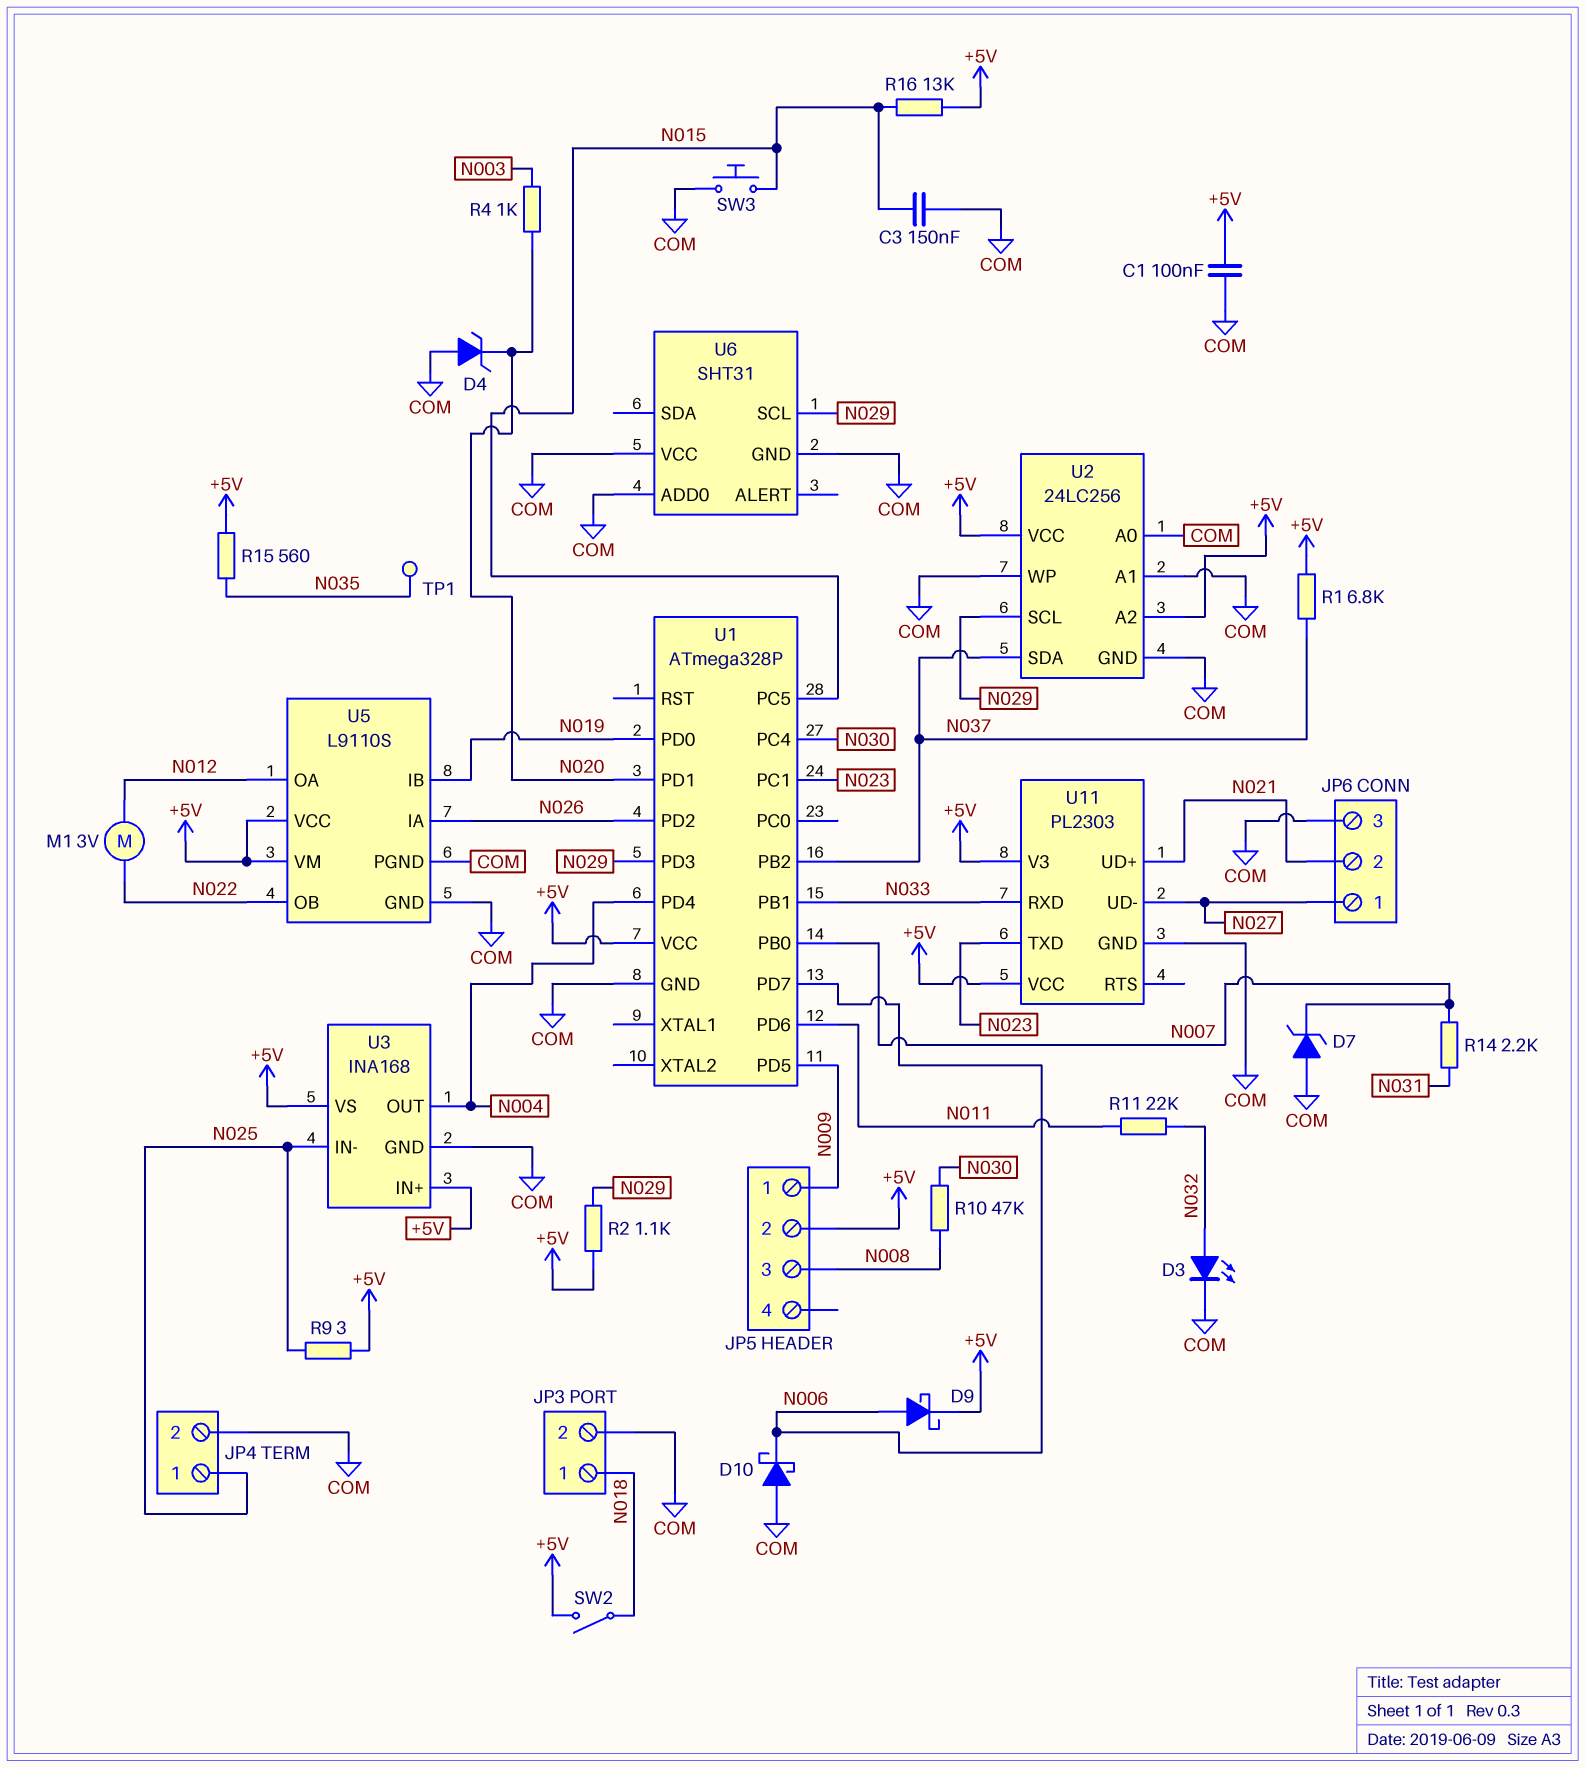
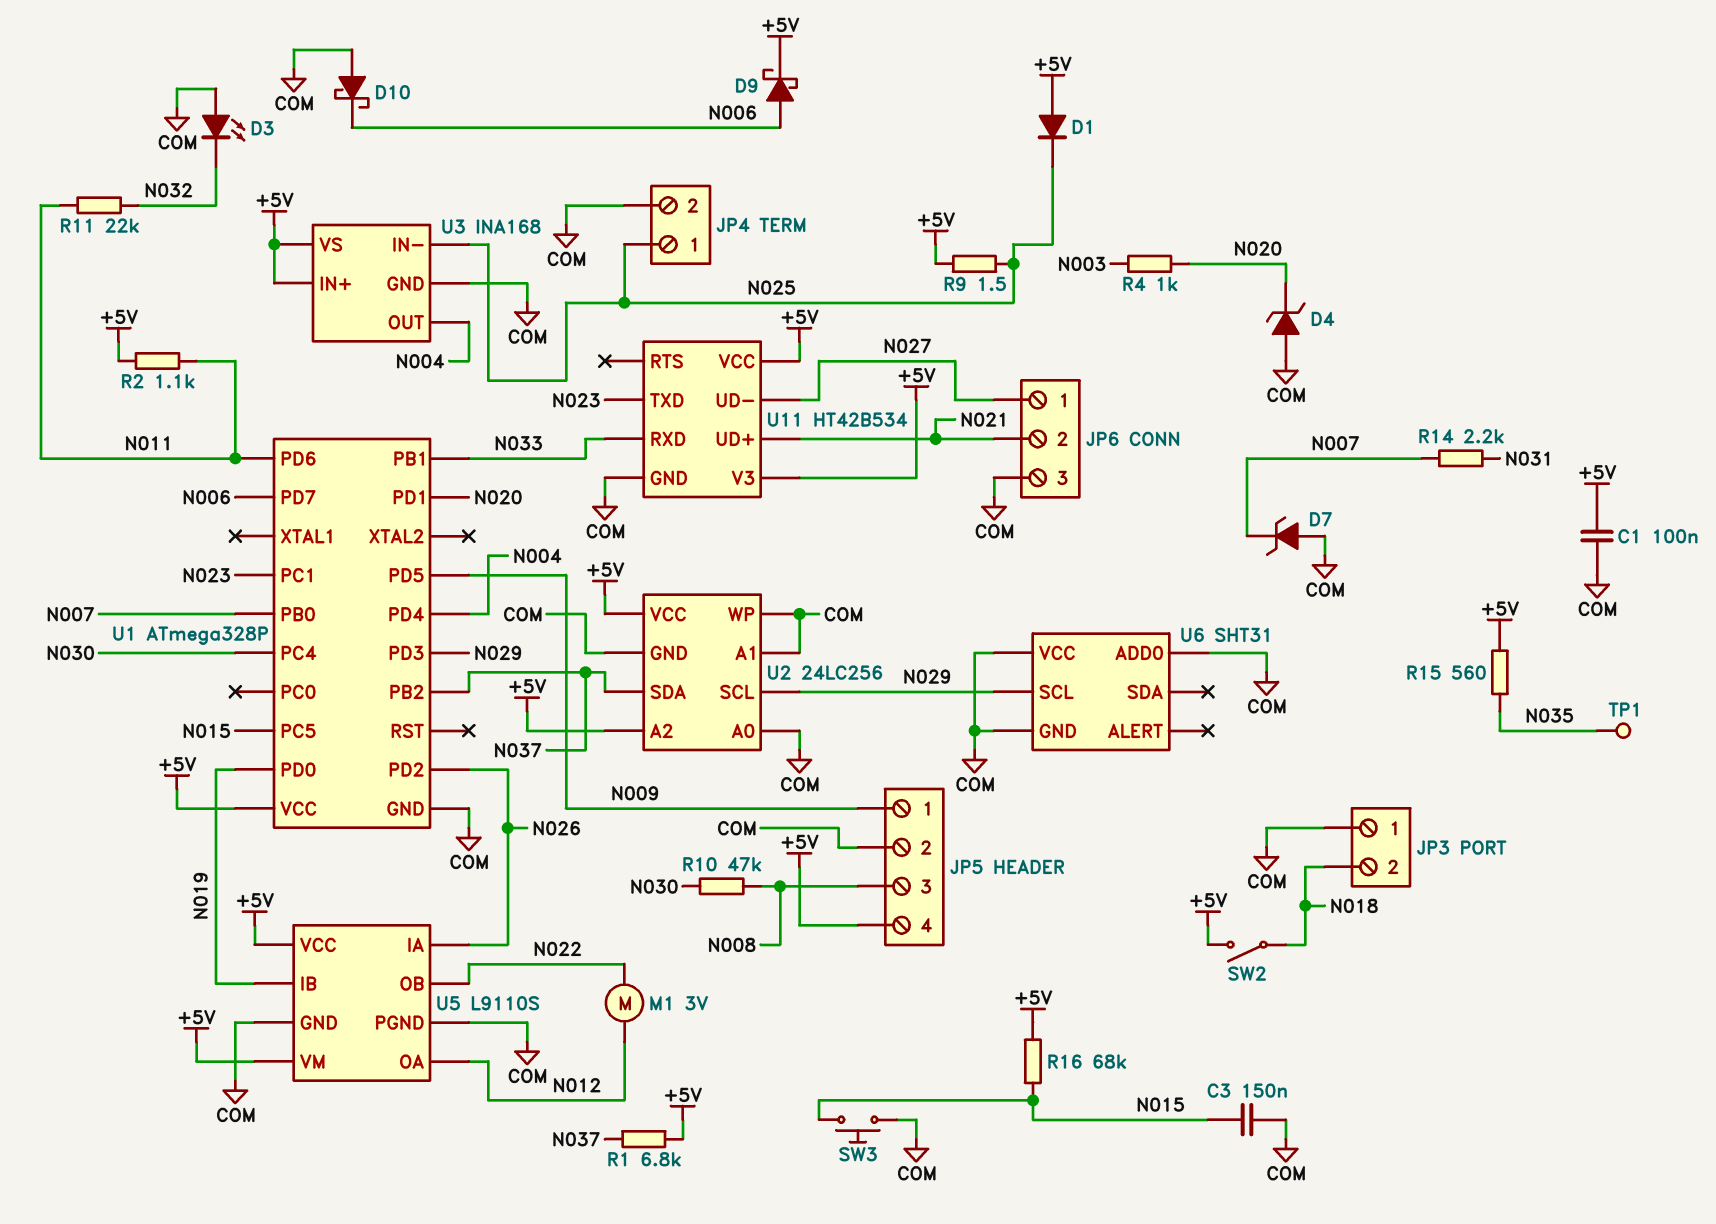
D1: none -> diode (A +5V, K N025)
D3: LED (A N032, K COM) -> LED (A COM, K N032)
JP3 pin 1: N018 -> COM
JP3 pin 2: COM -> N018
JP5 pin 2: +5V -> COM
JP5 pin 4: none -> +5V
R2: 1.1k (+5V, N029) -> 1.1k (+5V, N011)
R9: 3 (+5V, N025) -> 1.5 (+5V, N025)
R16: 13k (+5V, N015) -> 68k (+5V, N015)
U11: PL2303 -> HT42B534

